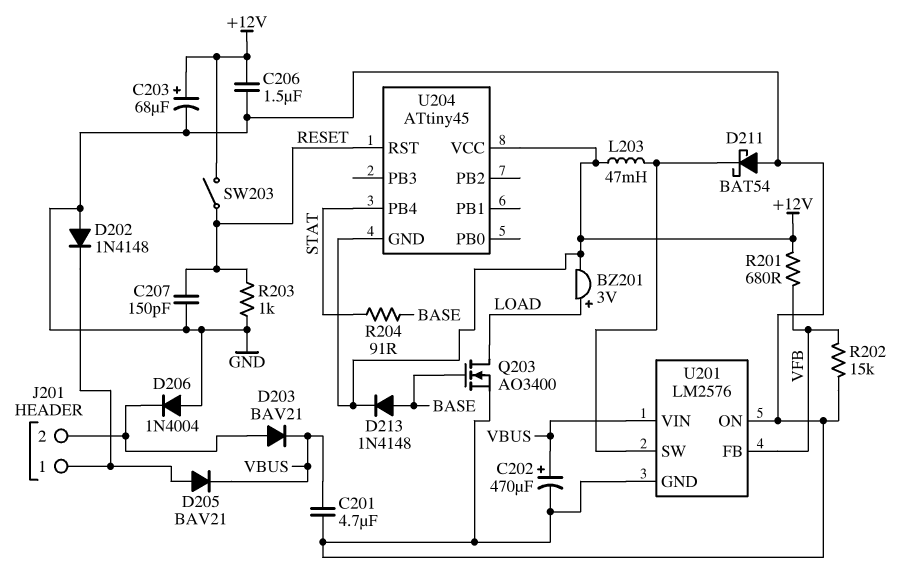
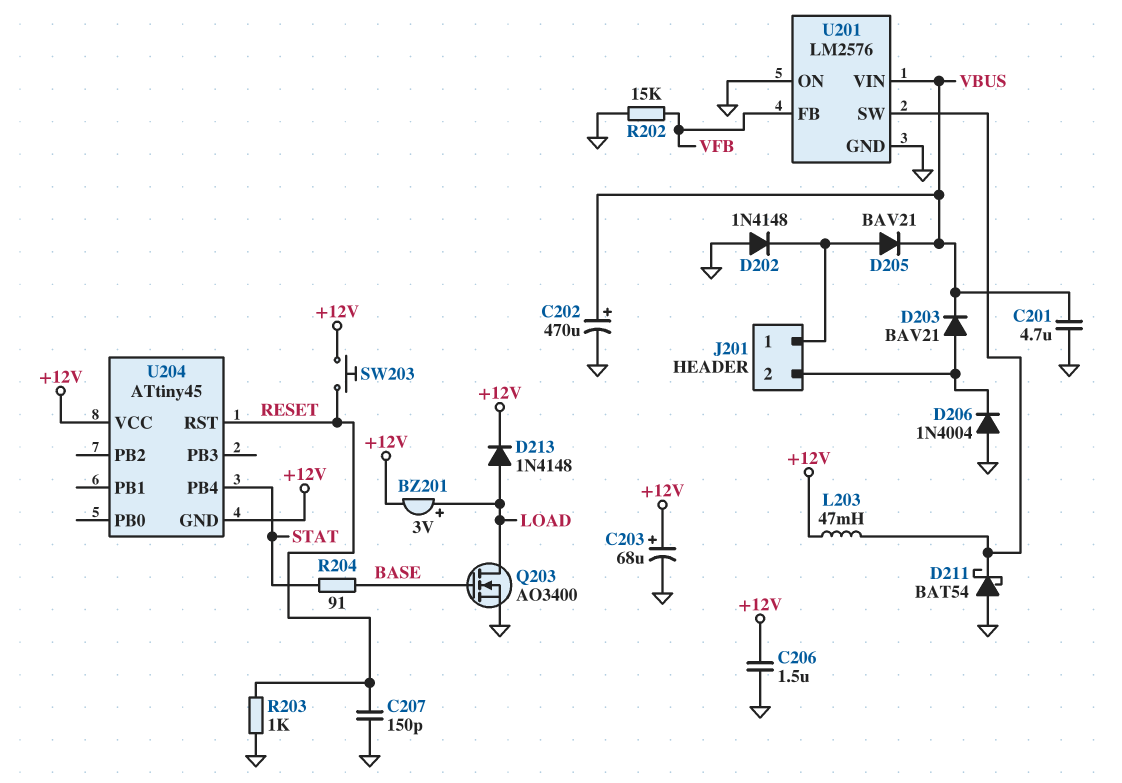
D213: diode 1N4148 (A BASE, K +12V) -> diode 1N4148 (A LOAD, K +12V)
R201: 680 (+12V, VFB) -> none
SW203: switch (+12V, RESET) -> button (+12V, RESET)

